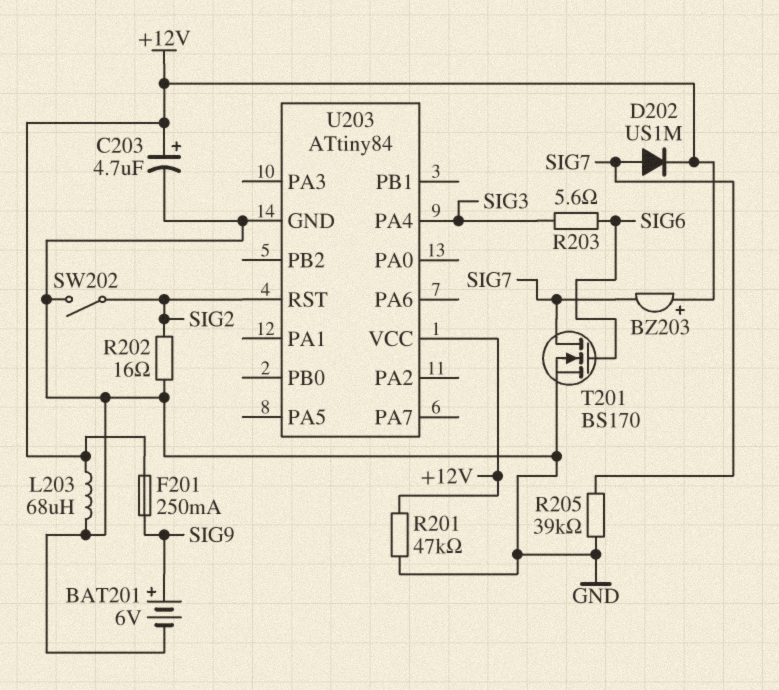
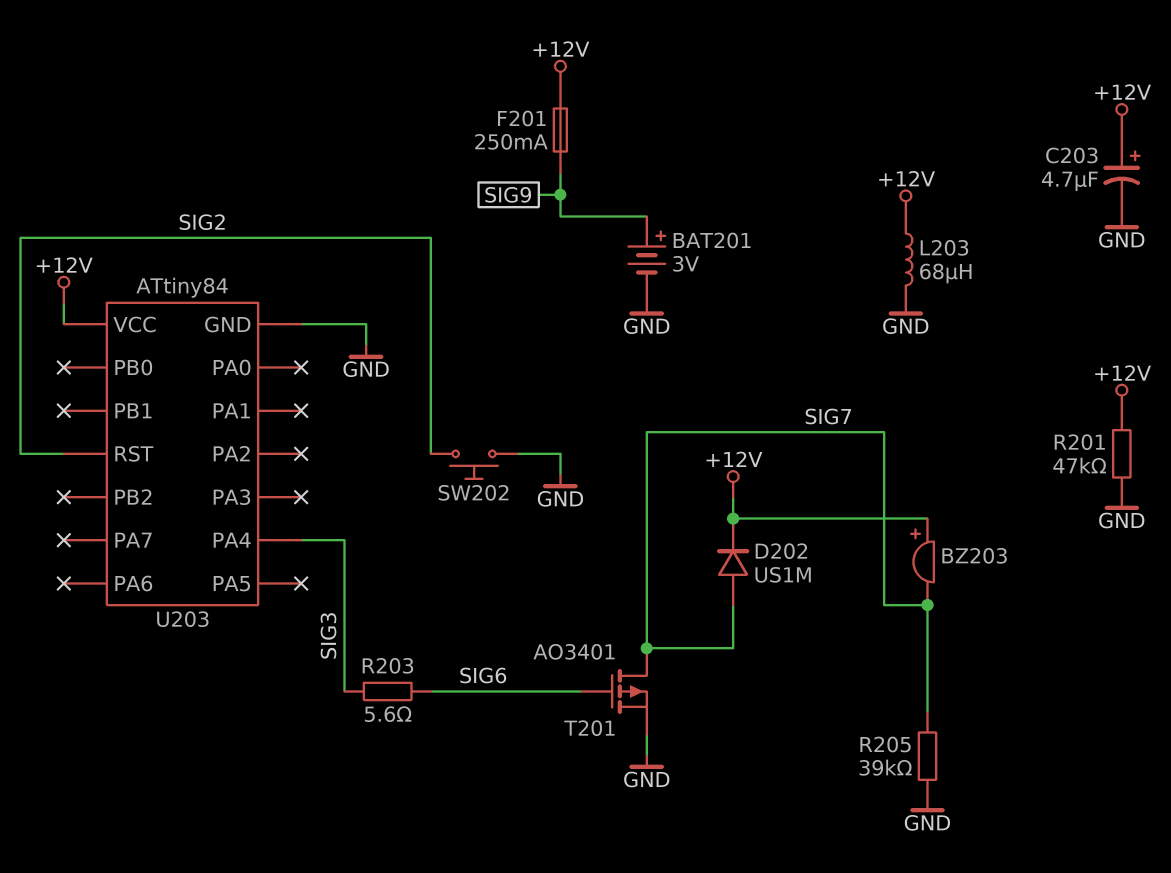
BAT201: 6V (plus SIG9, minus GND) -> 3V (plus SIG9, minus GND)
R202: 16 (GND, SIG2) -> none
SW202: switch (GND, SIG2) -> button (GND, SIG2)
T201: NMOS BS170 (G SIG6, D SIG7, S GND) -> PMOS AO3401 (G SIG6, D SIG7, S GND)

